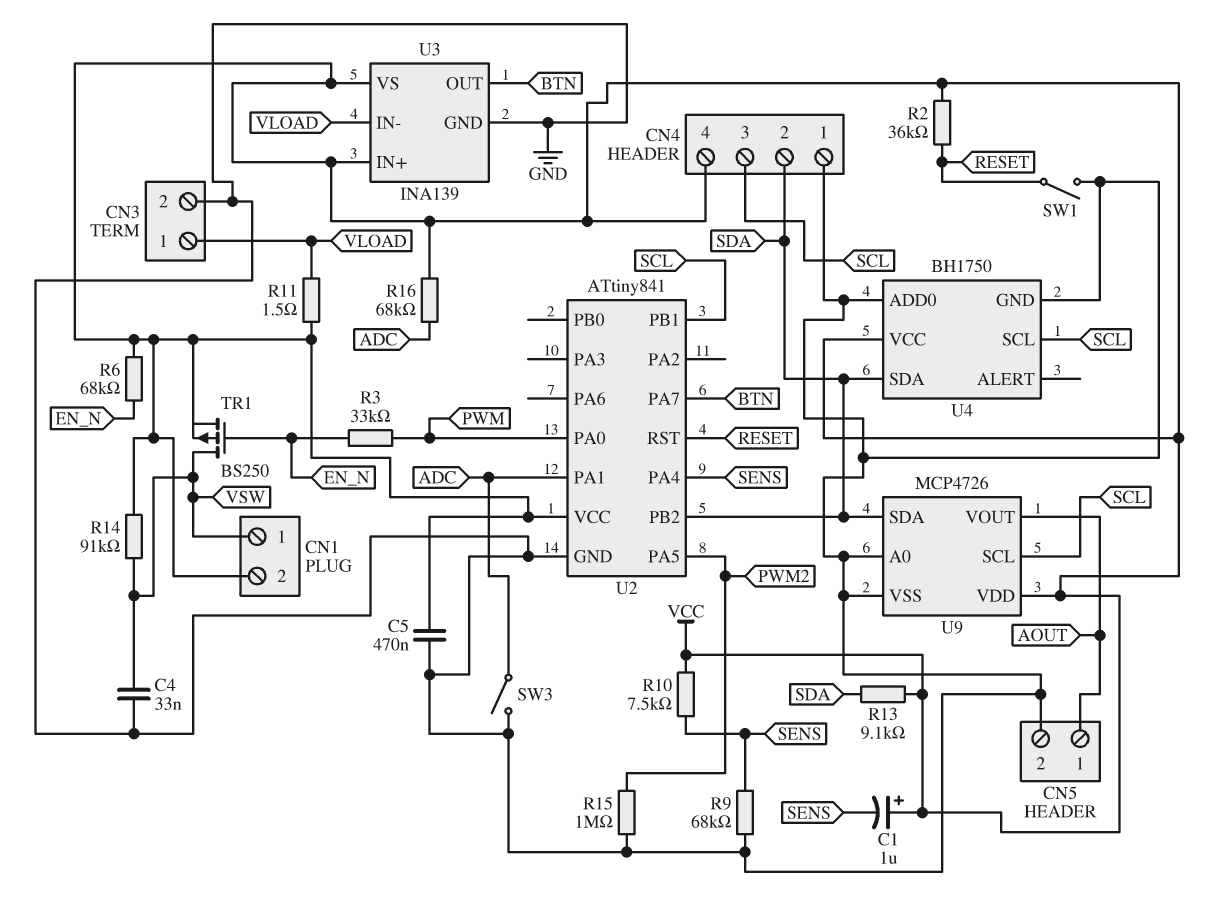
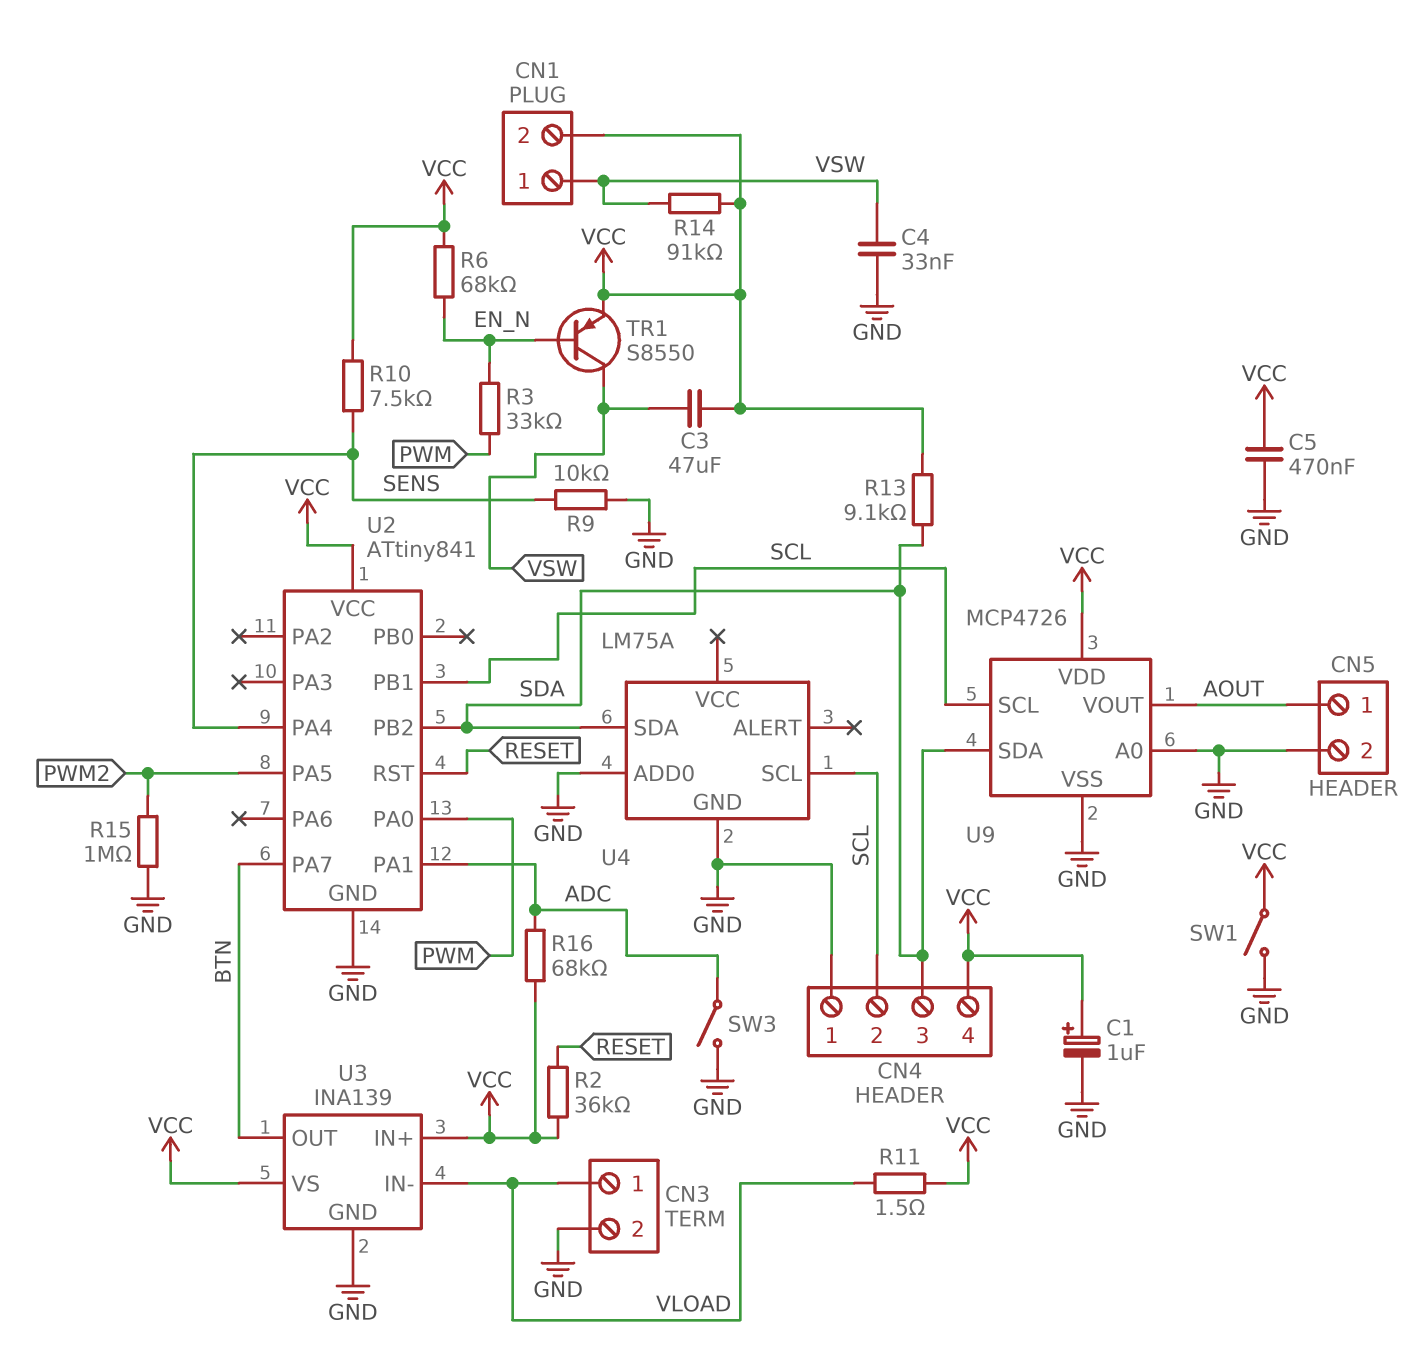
C1: 1uF (plus VCC, minus SENS) -> 1uF (plus VCC, minus GND)
C3: none -> 47uF (VCC, VSW)
CN4 pin 2: SDA -> SCL
CN4 pin 3: SCL -> SDA
R9: 68k (GND, SENS) -> 10k (GND, SENS)
SW1: switch (GND, RESET) -> switch (GND, VCC)
TR1: PMOS BS250 (G EN_N, D VSW, S VCC) -> PNP S8550 (B EN_N, C VSW, E VCC)
U4: BH1750 -> LM75A
U4 pin VCC: VCC -> none

